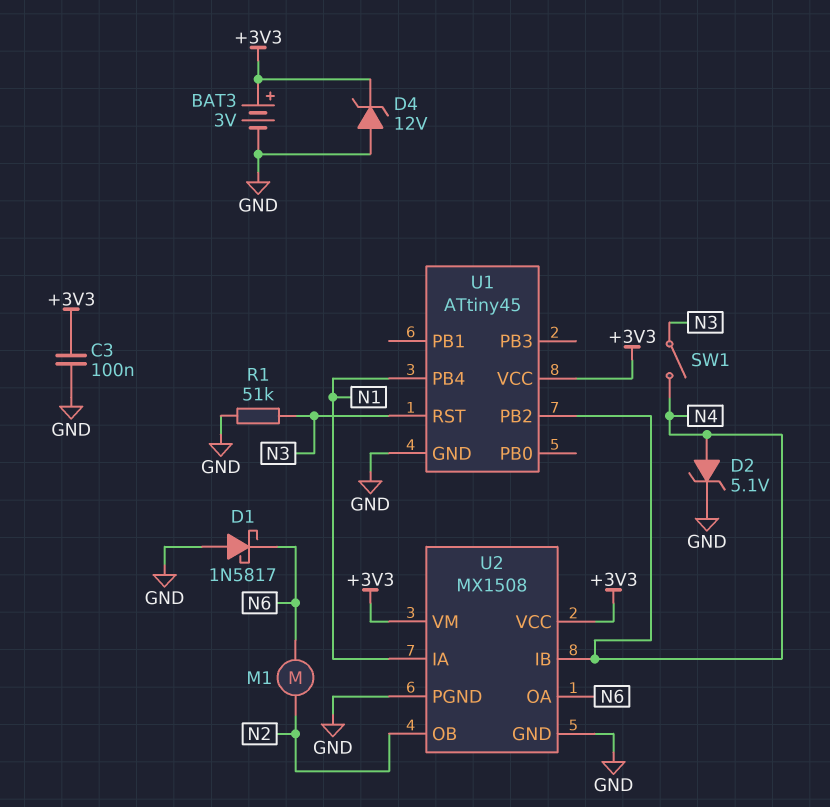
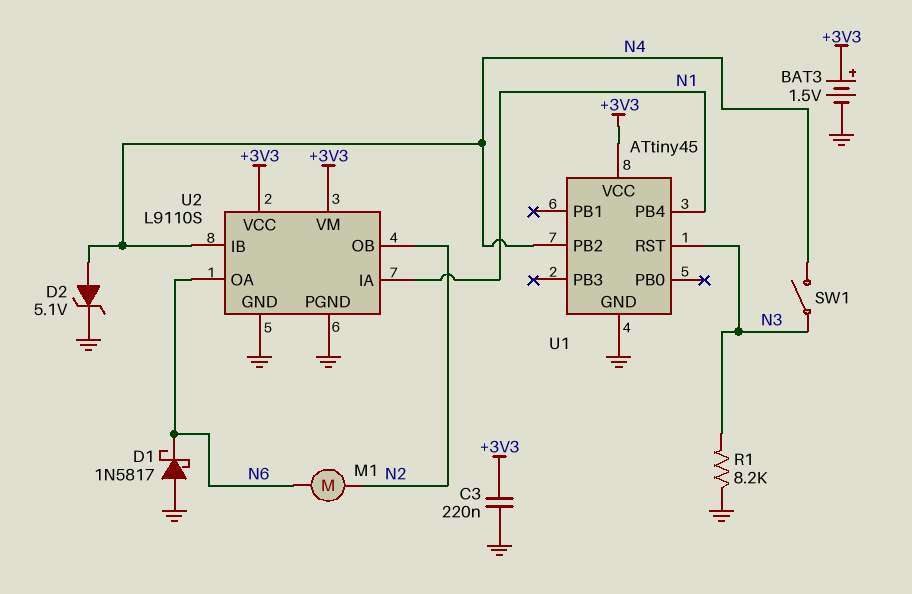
BAT3: 3V (plus +3V3, minus GND) -> 1.5V (plus +3V3, minus GND)
C3: 100nF (+3V3, GND) -> 220nF (+3V3, GND)
D4: zener 12V (A GND, K +3V3) -> none
R1: 51k (GND, N3) -> 8.2k (GND, N3)
U2: MX1508 -> L9110S

